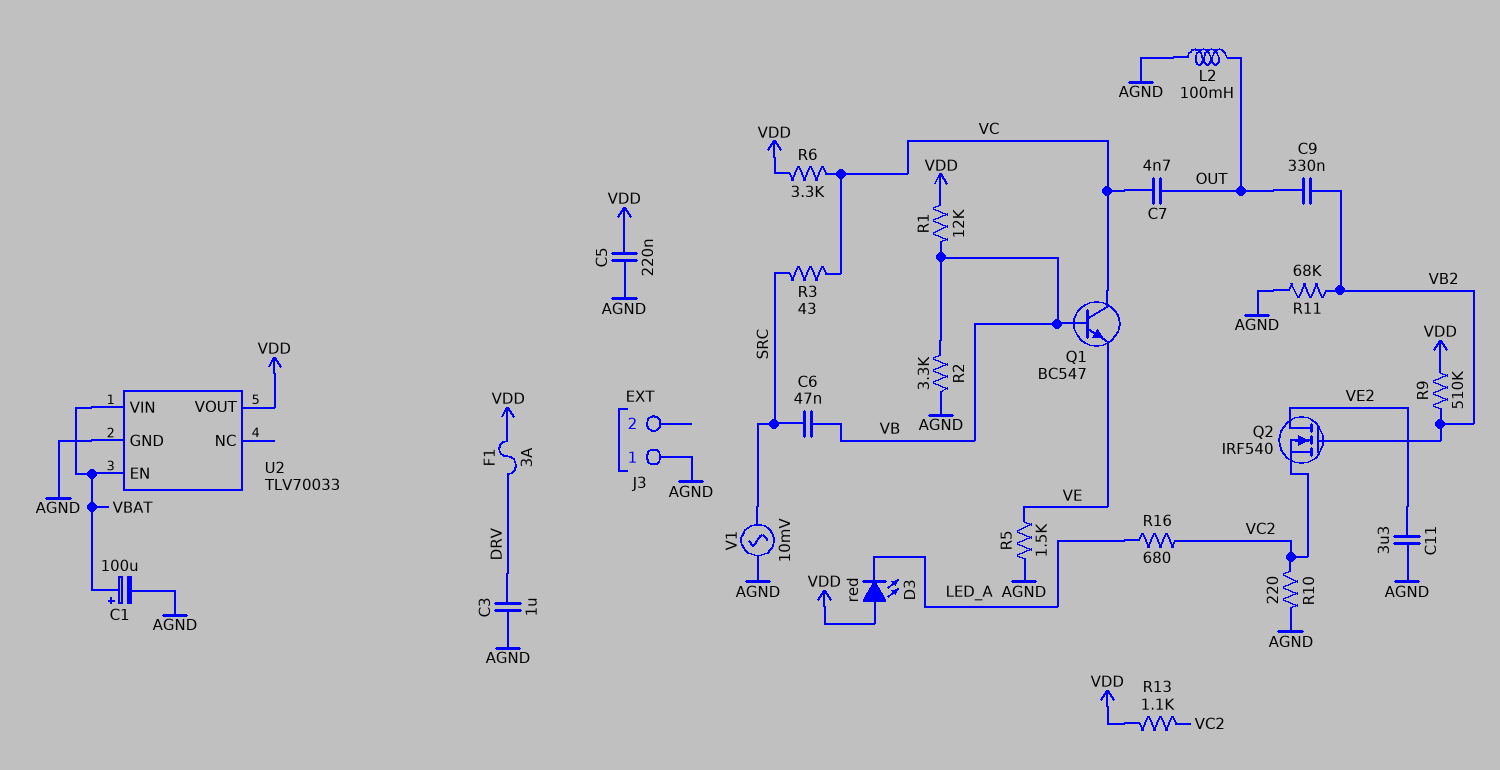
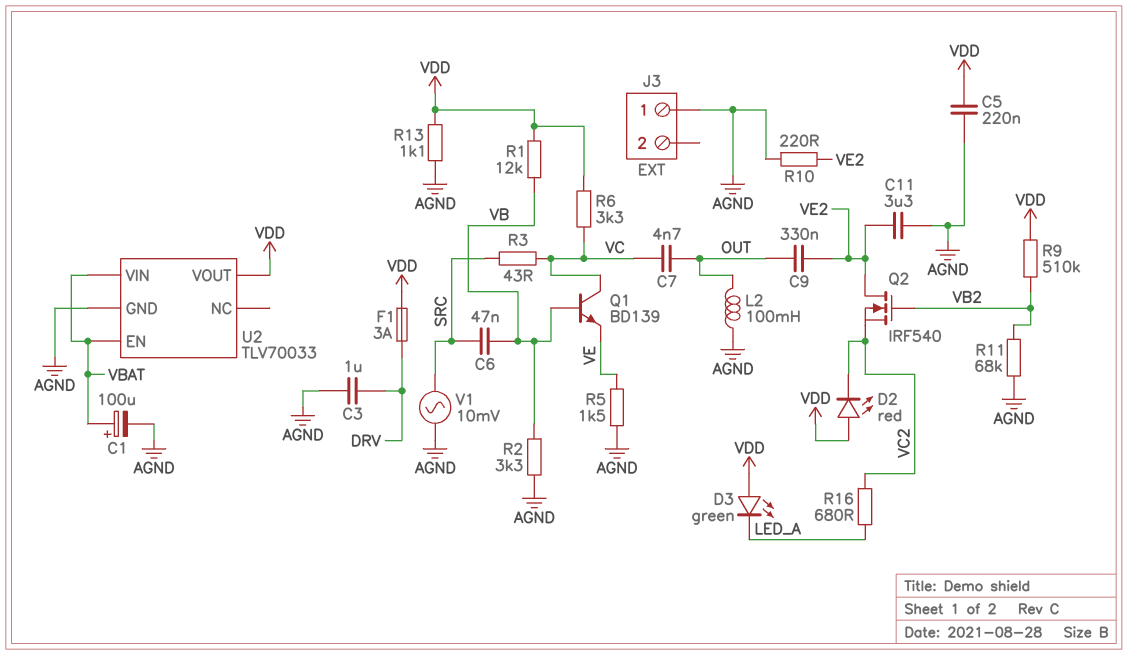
C9: 330nF (OUT, VB2) -> 330nF (OUT, VE2)
D2: none -> LED red (A VDD, K VC2)
D3: LED red (A VDD, K LED_A) -> LED green (A VDD, K LED_A)
Q1: NPN BC547 (B VB, C VC, E VE) -> NPN BD139 (B VB, C VC, E VE)
R10: 220 (AGND, VC2) -> 220 (AGND, VE2)
R13: 1.1k (VC2, VDD) -> 1.1k (AGND, VDD)

